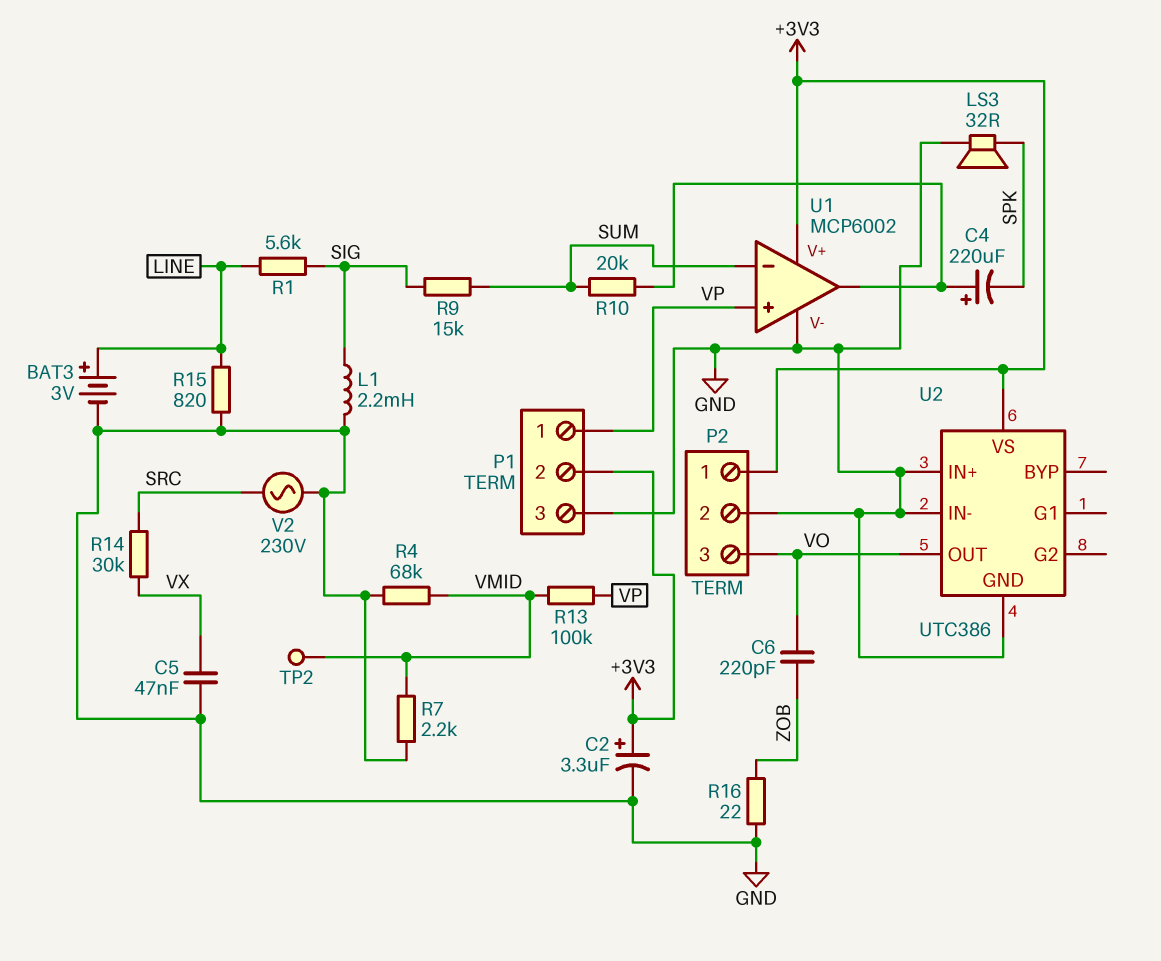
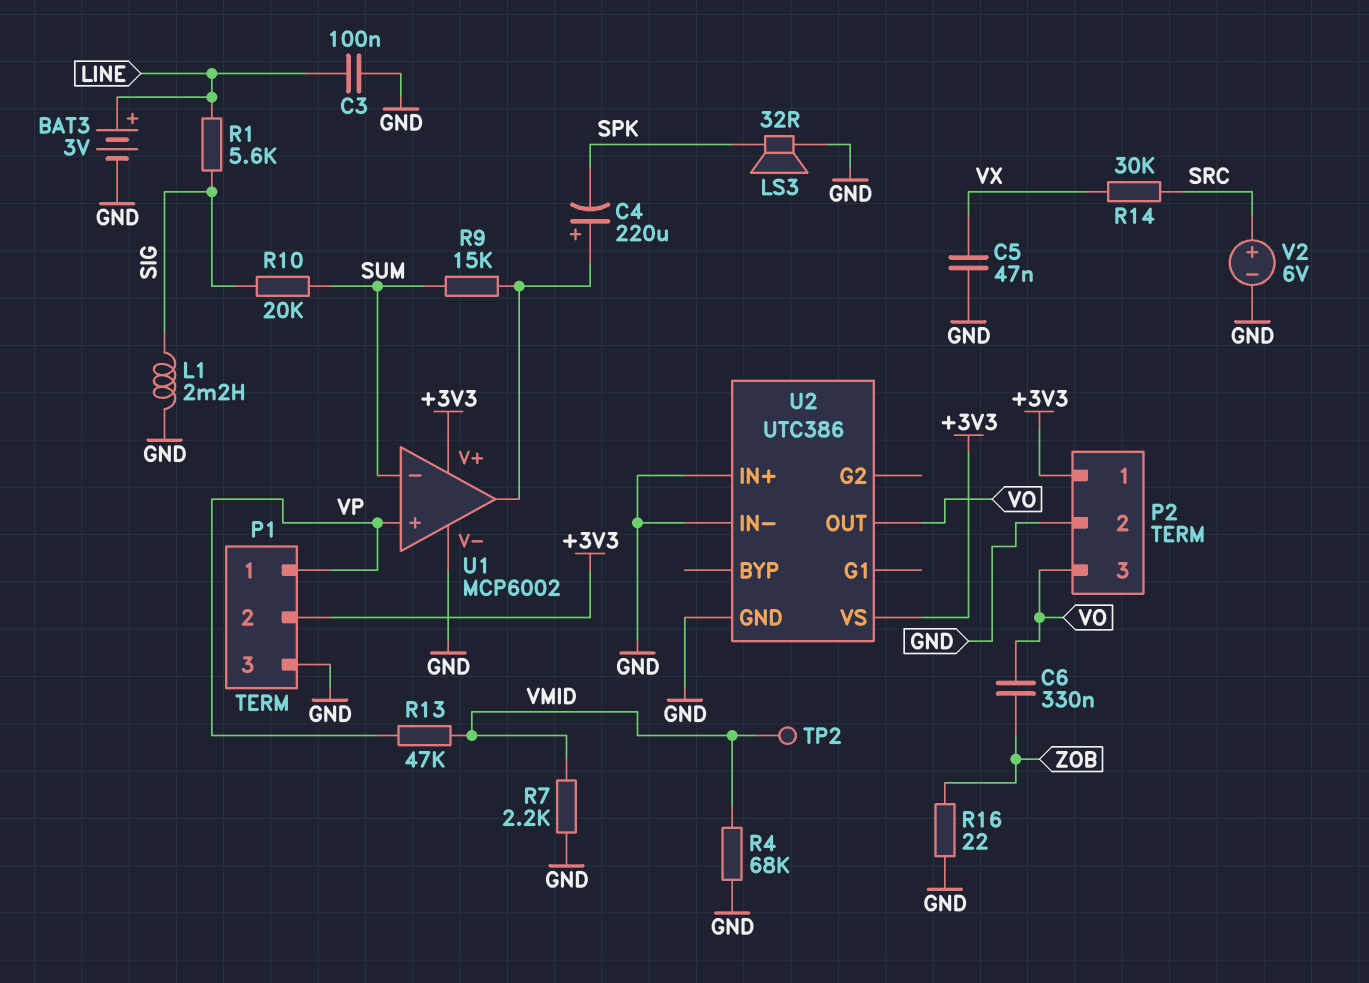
C2: 3.3uF (plus +3V3, minus GND) -> none
C3: none -> 100nF (GND, LINE)
C6: 220pF (VO, ZOB) -> 330nF (VO, ZOB)
R9: 15k (SIG, SUM) -> 15k (SUM, U1/out)
R10: 20k (SUM, U1/out) -> 20k (SIG, SUM)
R13: 100k (VMID, VP) -> 47k (VMID, VP)
R15: 820 (GND, LINE) -> none
V2: AC 230V (GND, SRC) -> 6V (plus SRC, minus GND)

